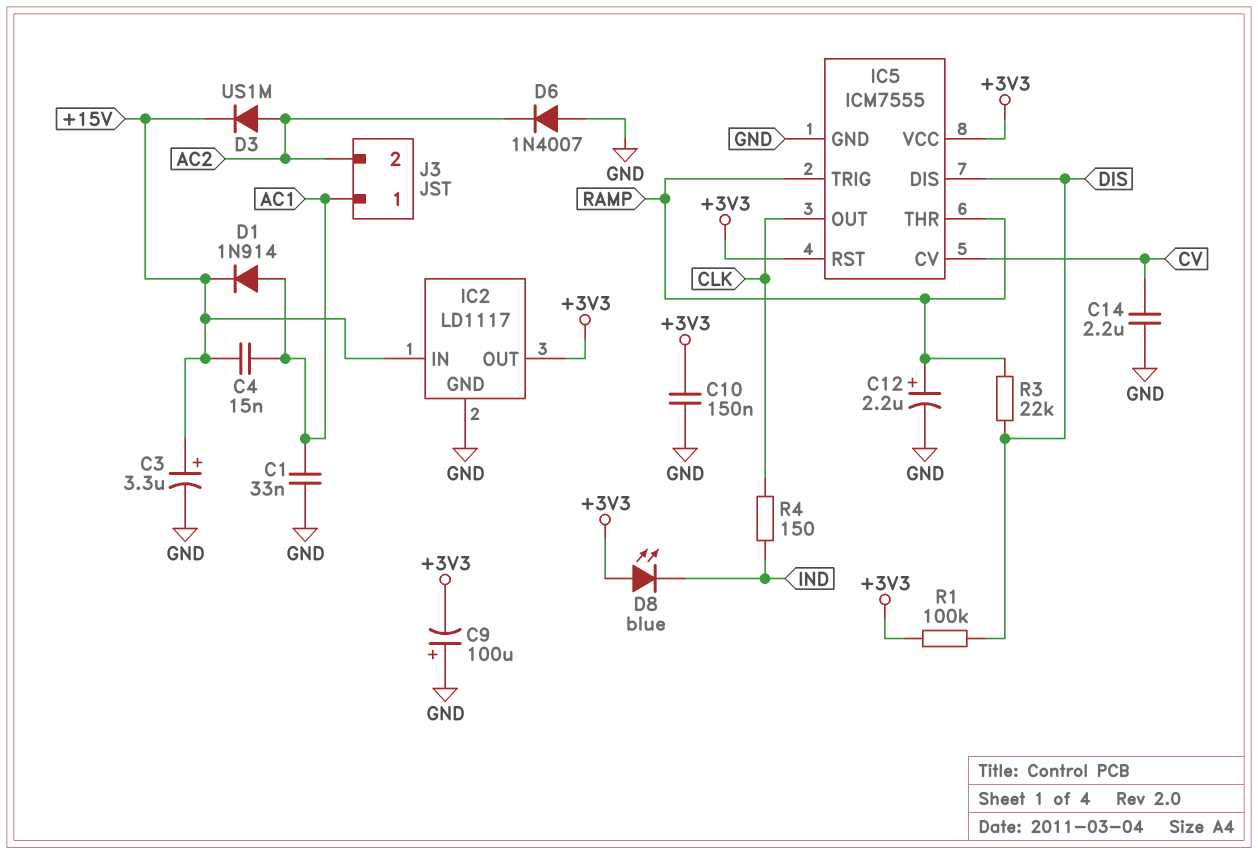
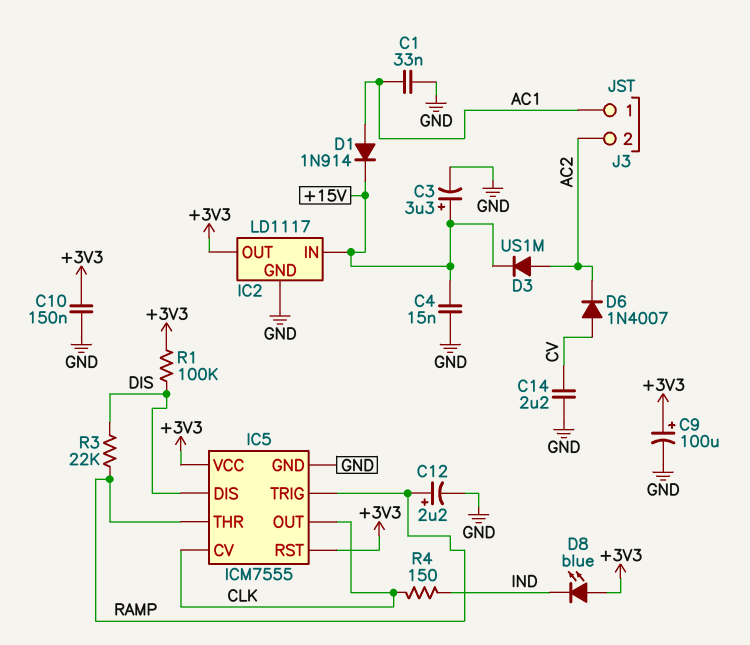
C4: 15nF (+15V, AC1) -> 15nF (+15V, GND)
C9: 100uF (plus GND, minus +3V3) -> 100uF (plus +3V3, minus GND)
D6: diode 1N4007 (A GND, K AC2) -> diode 1N4007 (A CV, K AC2)
IC5 pin CV: CV -> CLK

